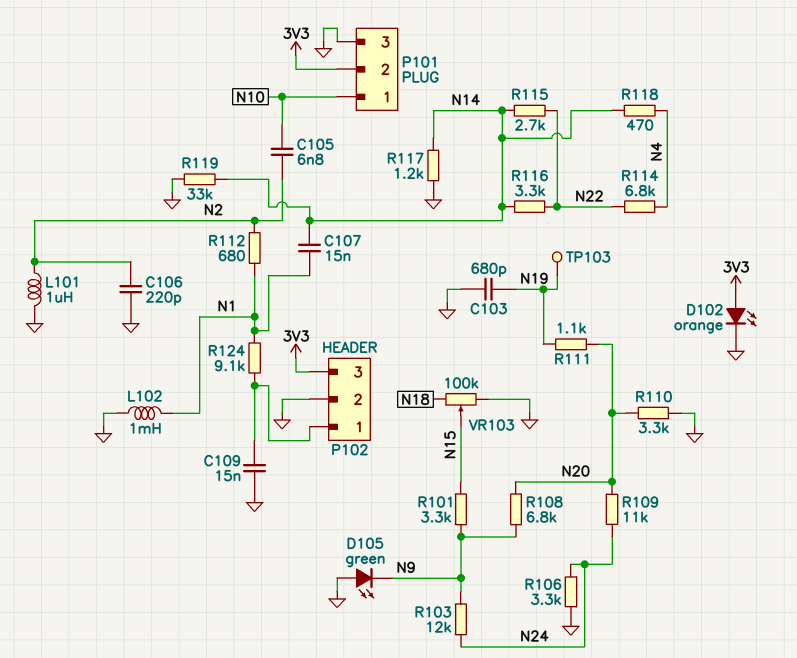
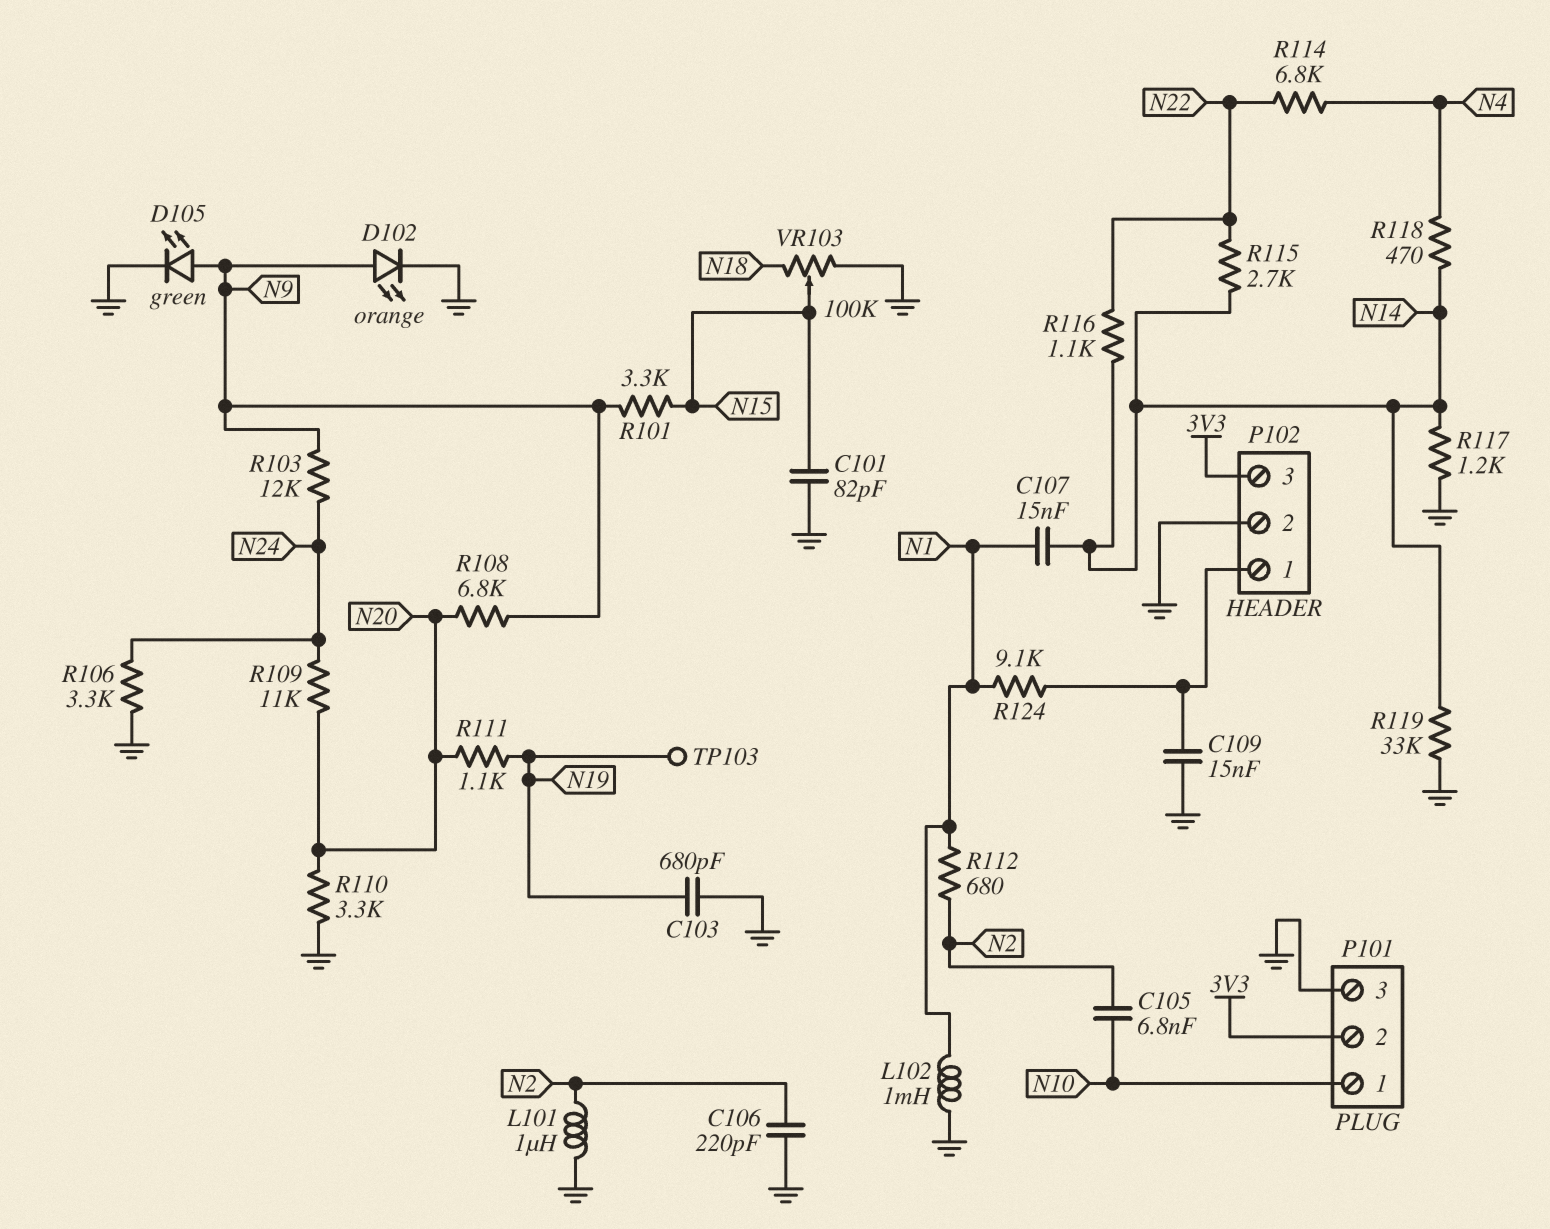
C101: none -> 82pF (GND, N15)
D102: LED orange (A 3V3, K GND) -> LED orange (A N9, K GND)
D105: LED green (A GND, K N9) -> LED green (A N9, K GND)
R116: 3.3k (N14, N22) -> 1.1k (N14, N22)

